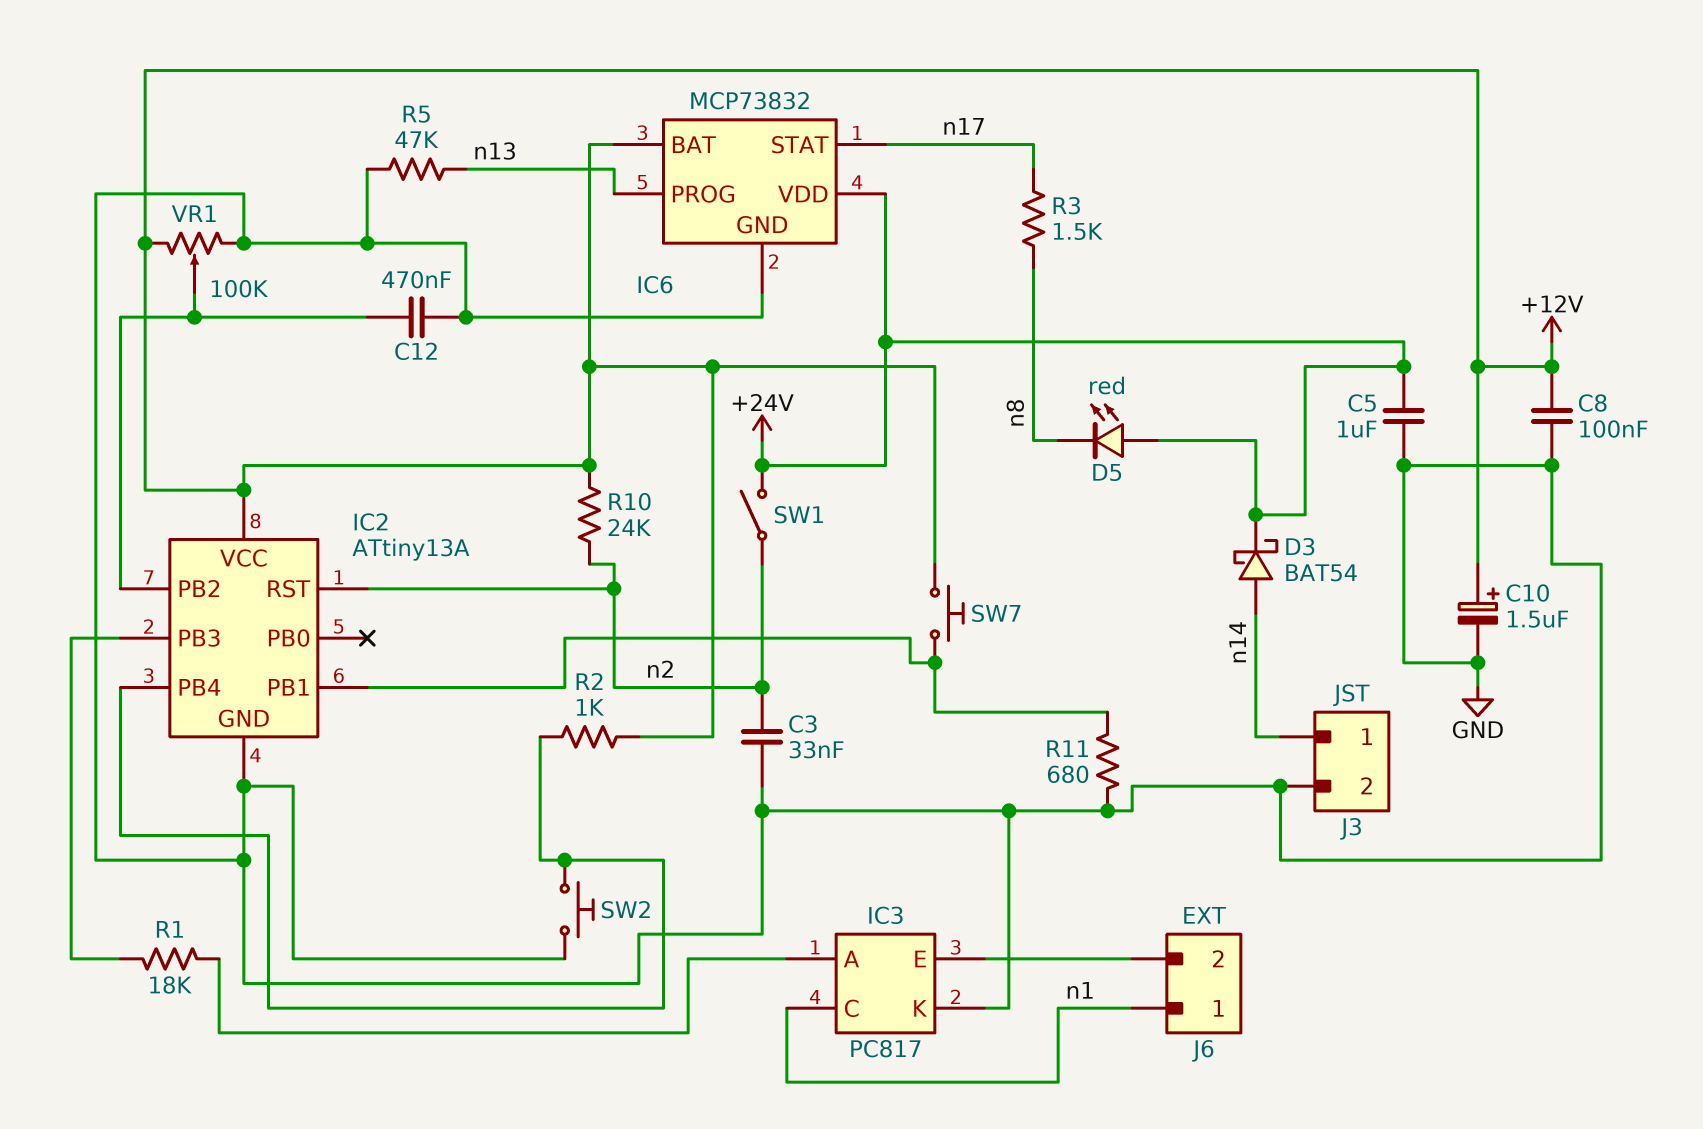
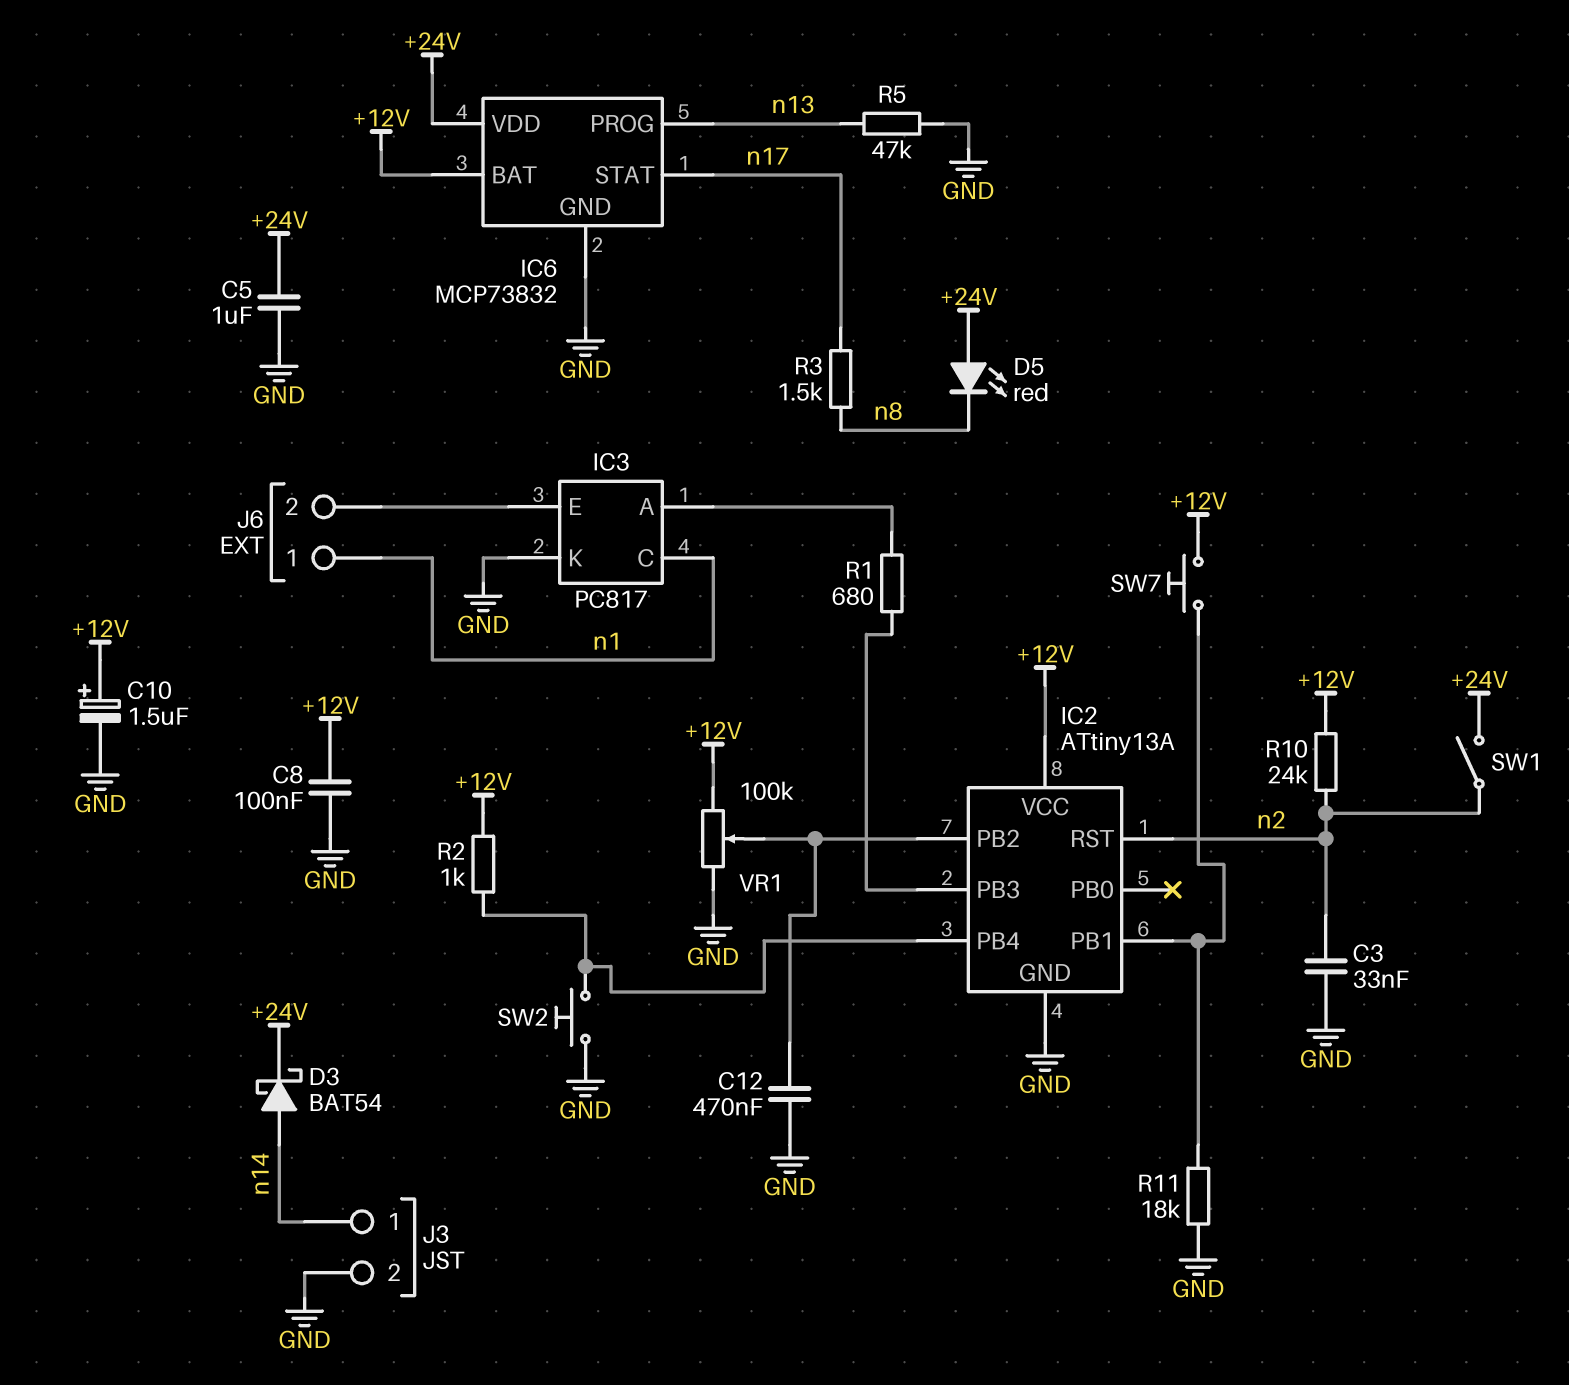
R1: 18k (IC2/PB3, IC3/A) -> 680 (IC2/PB3, IC3/A)
R11: 680 (GND, IC2/PB1) -> 18k (GND, IC2/PB1)

